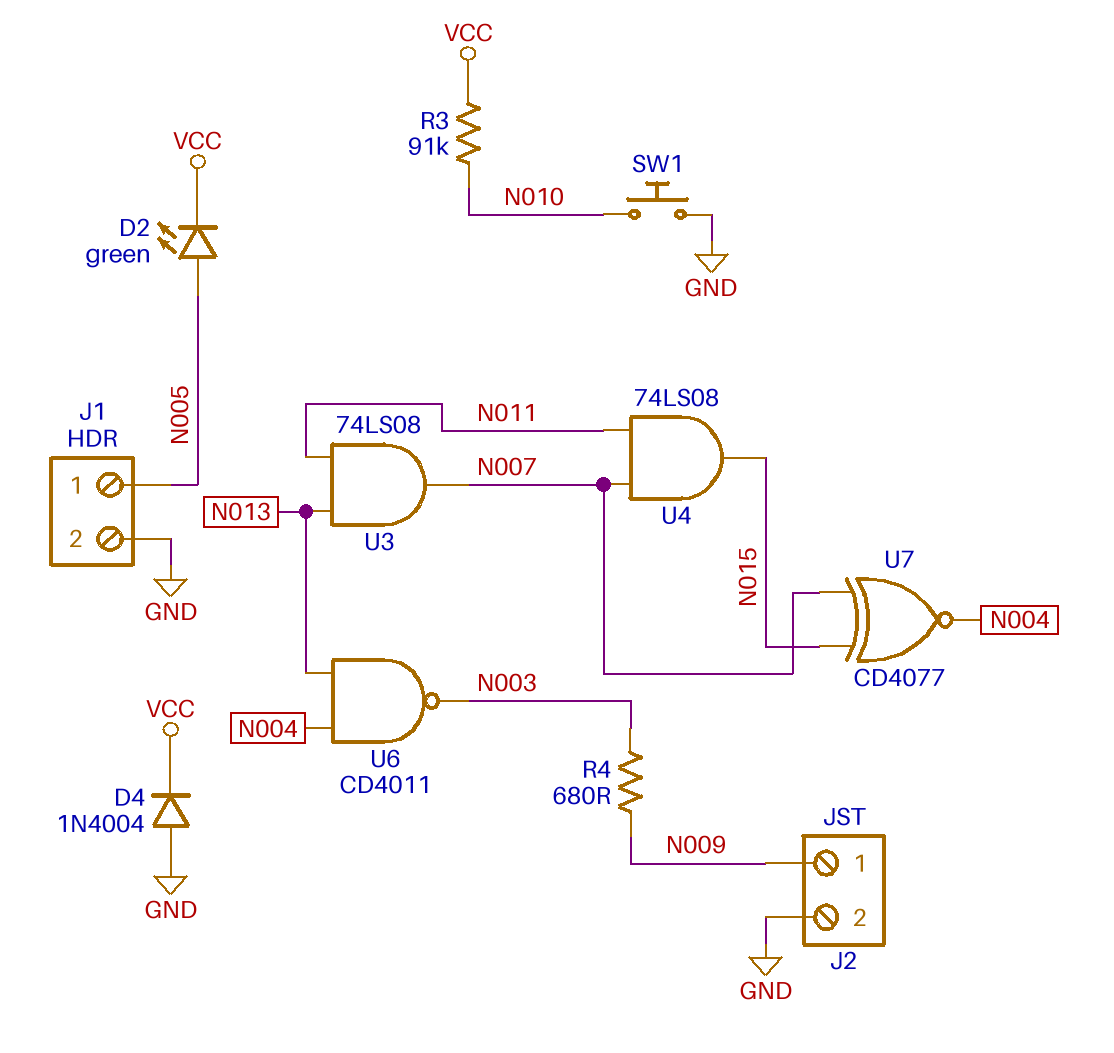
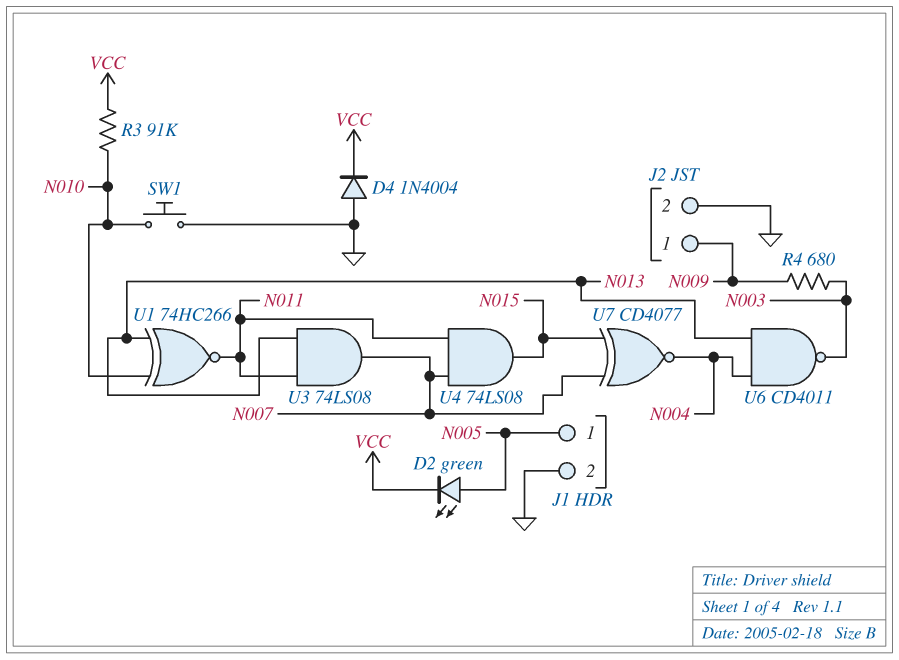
U1: none -> XNOR 74HC266 (in N010, in N013, out N011)

